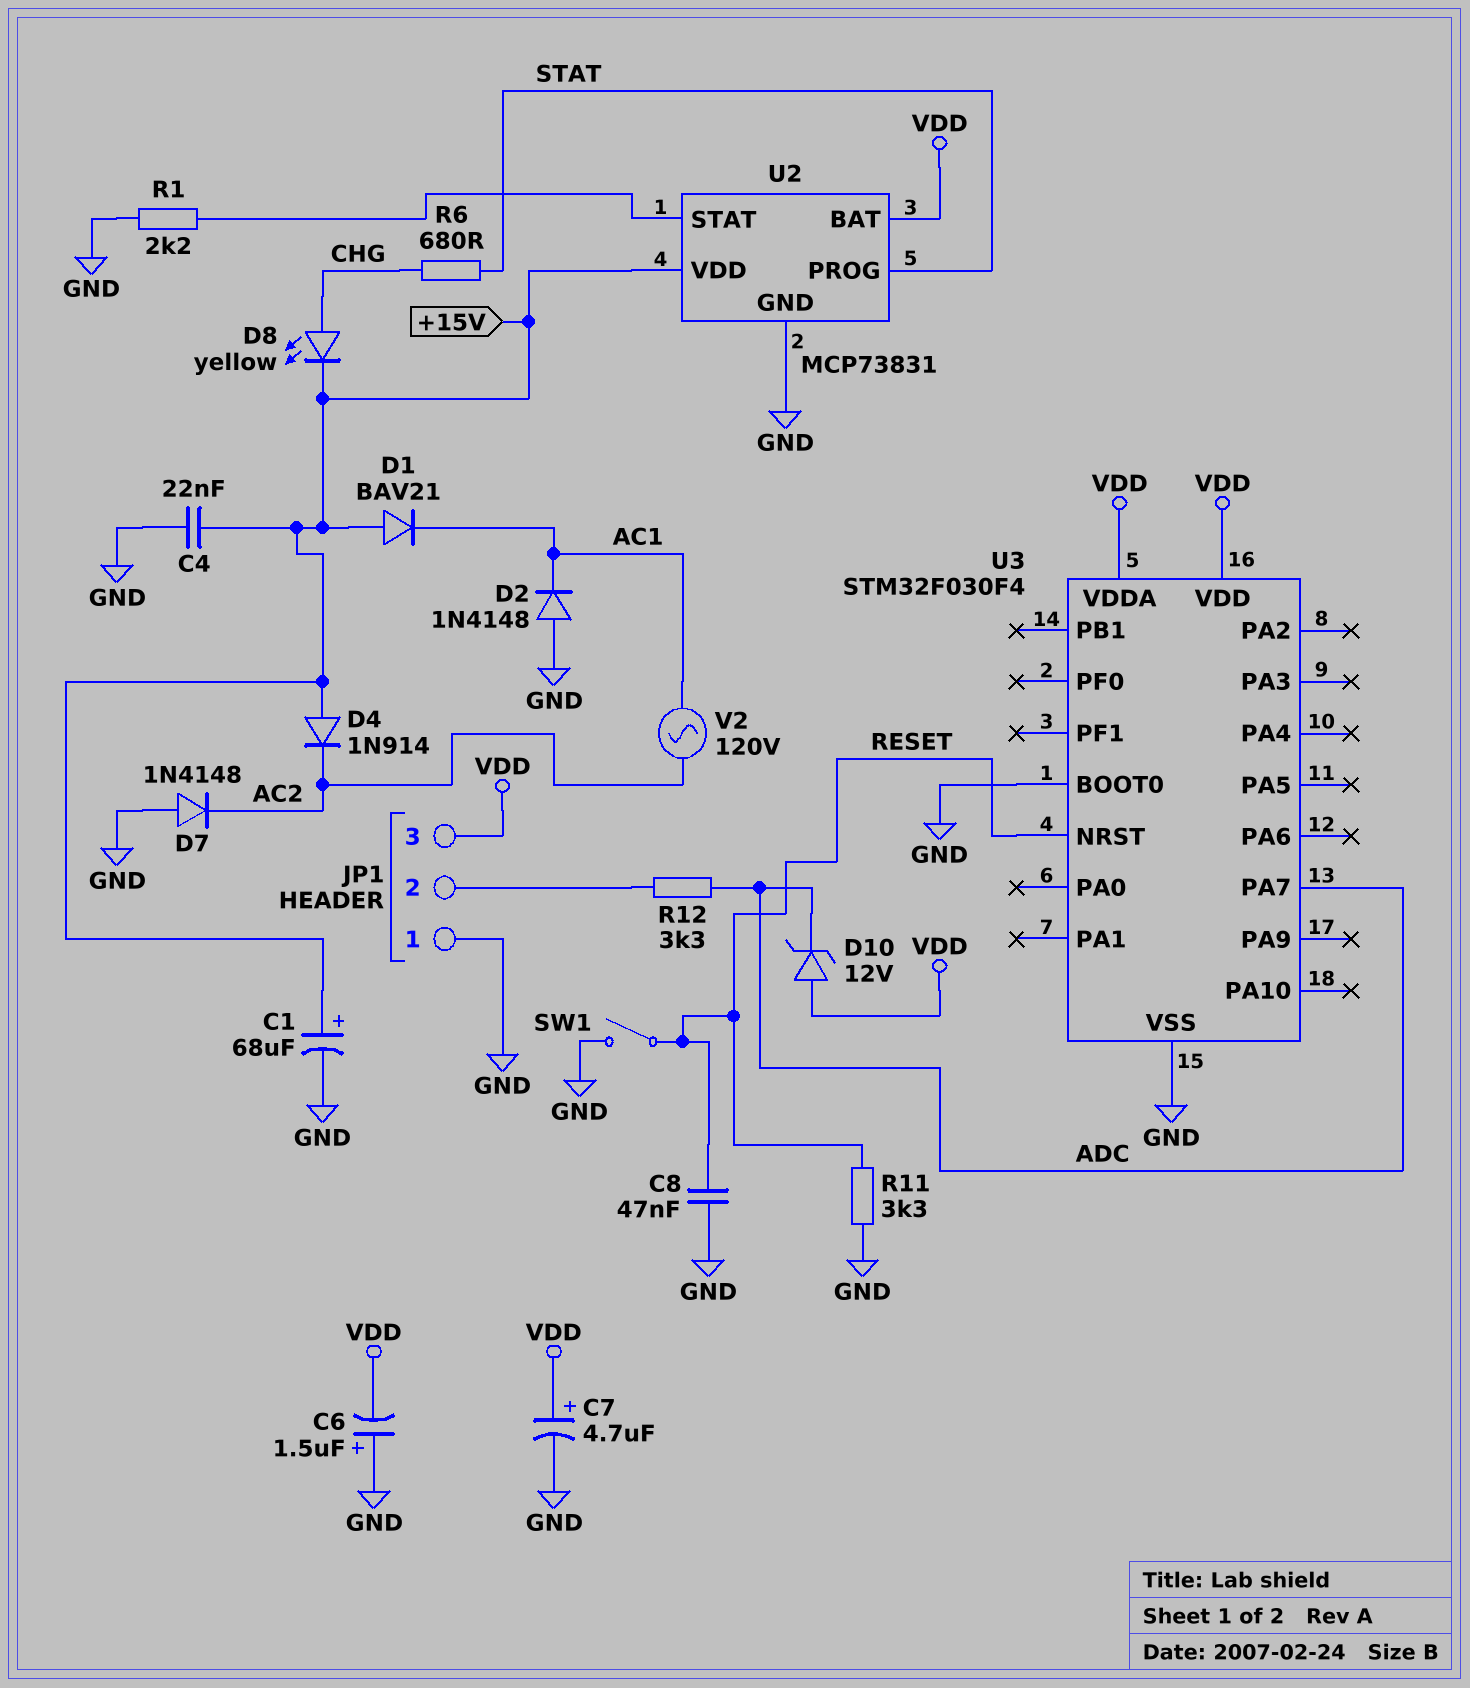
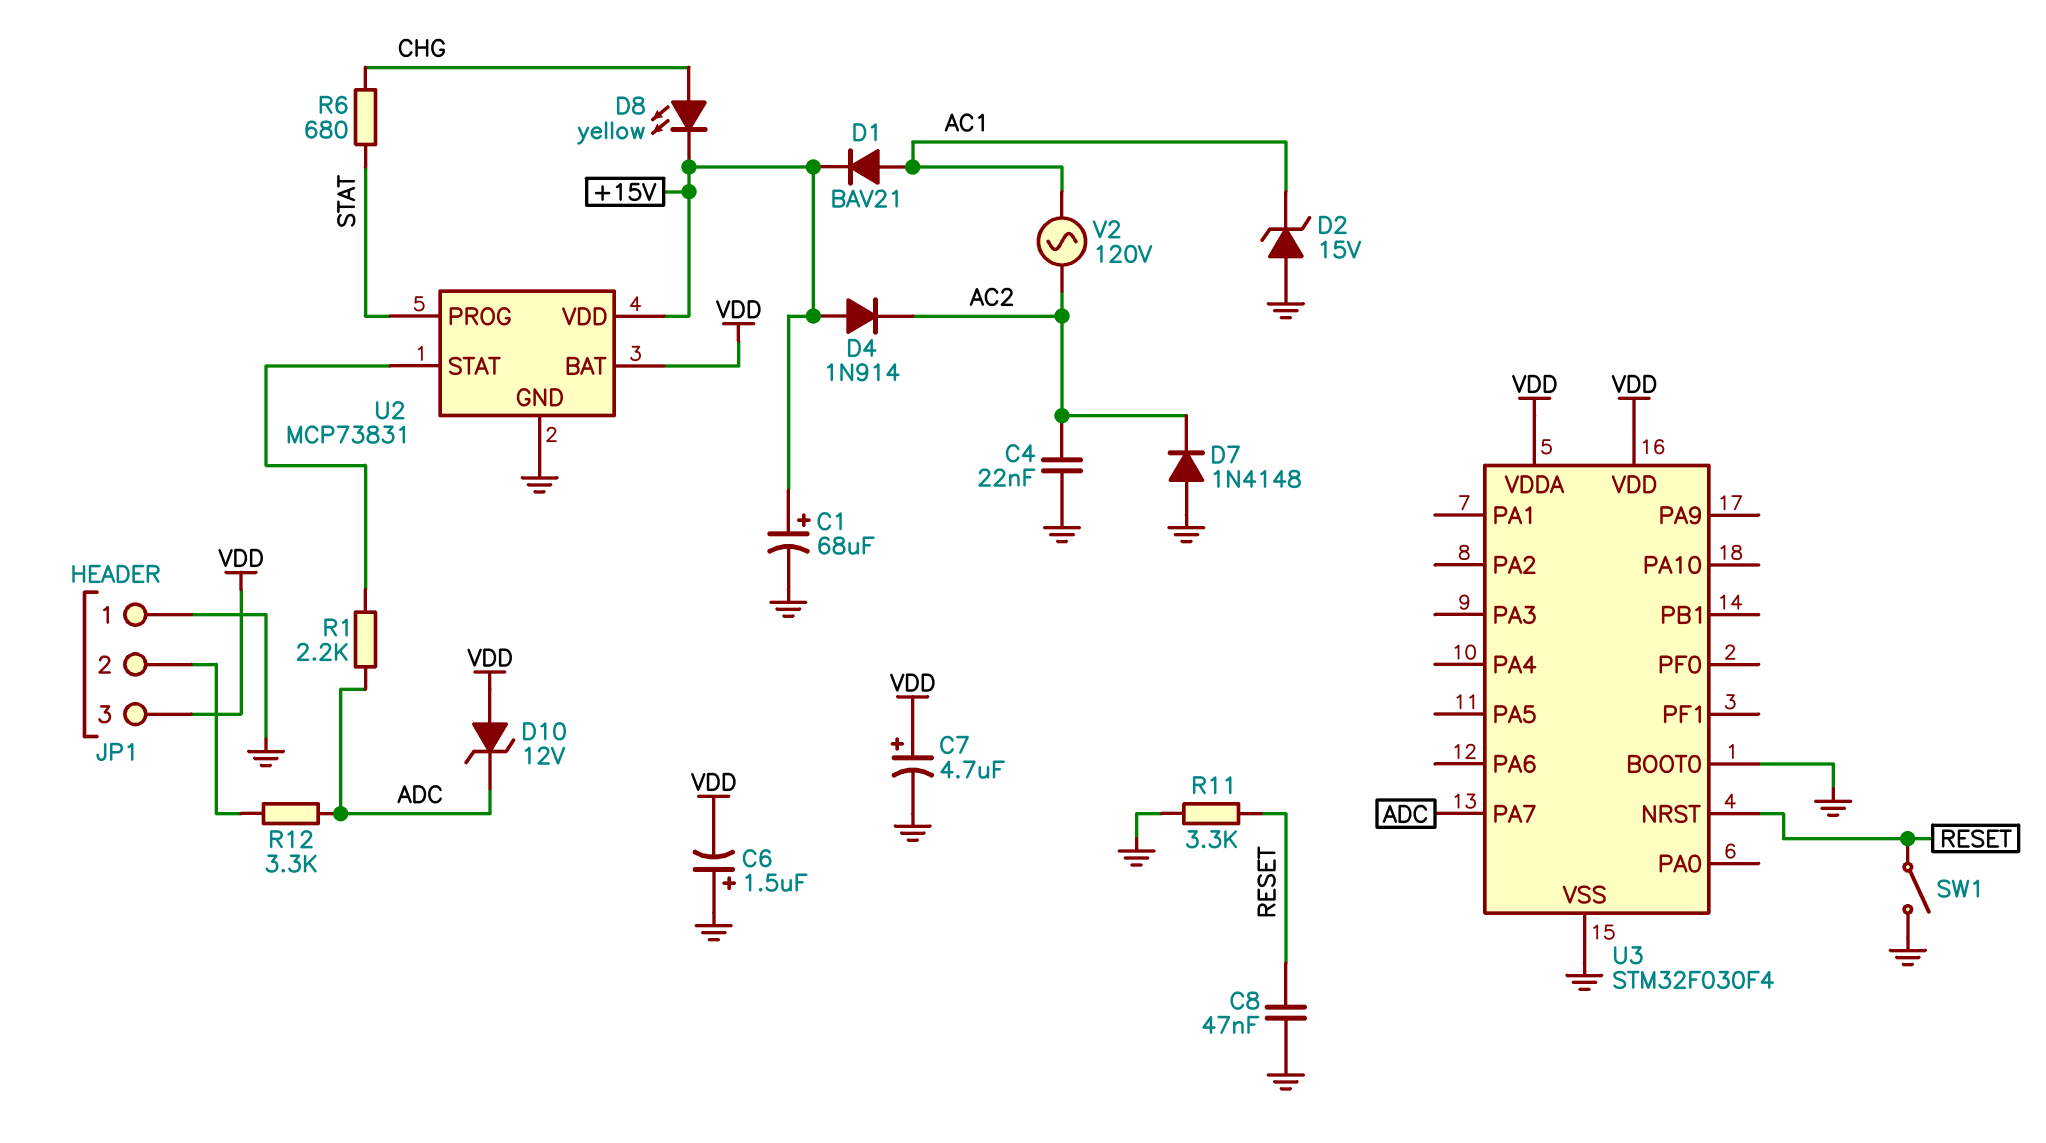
C4: 22nF (+15V, GND) -> 22nF (AC2, GND)
D1: diode BAV21 (A +15V, K AC1) -> diode BAV21 (A AC1, K +15V)
D2: diode 1N4148 (A GND, K AC1) -> zener 15V (A GND, K AC1)
R1: 2.2k (GND, U2/STAT) -> 2.2k (ADC, U2/STAT)

